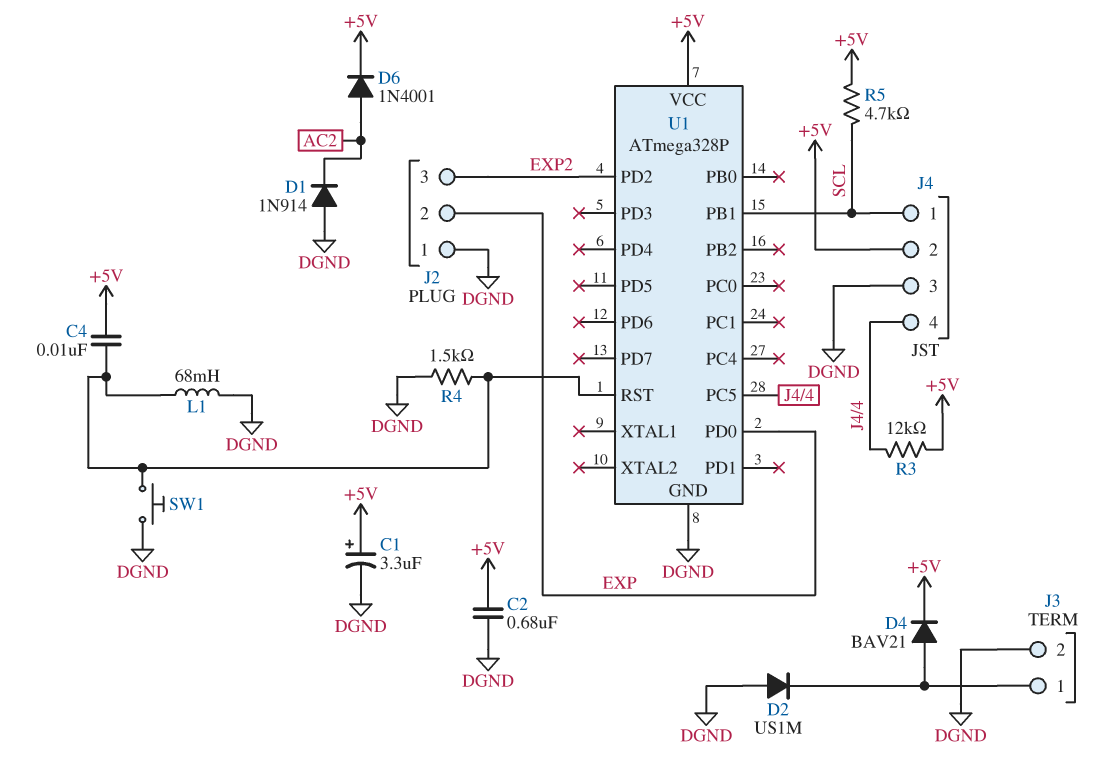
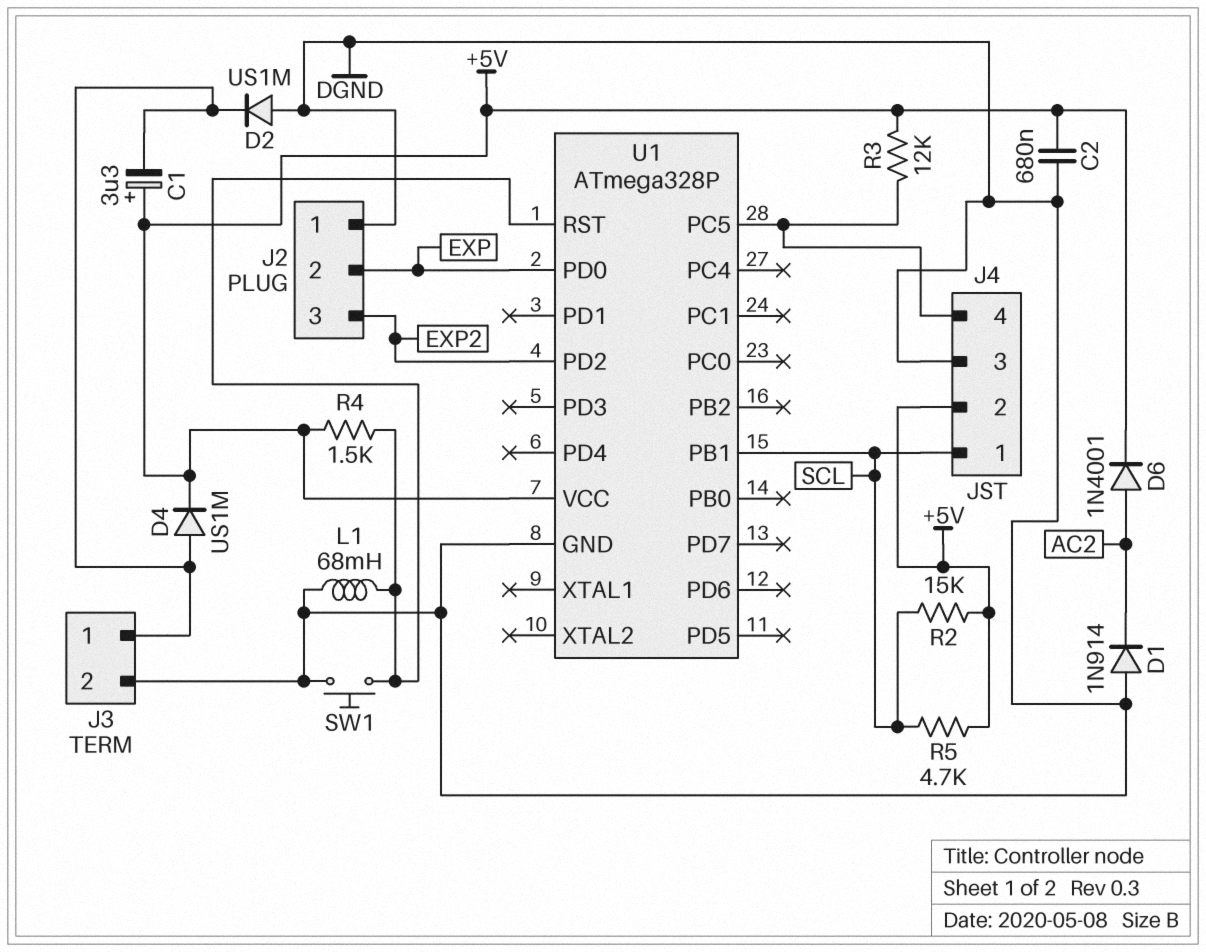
C1: 3.3uF (plus +5V, minus DGND) -> 3.3uF (plus +5V, minus J3/1)
C4: 10nF (+5V, U1/RST) -> none
D4: diode BAV21 (A J3/1, K +5V) -> diode US1M (A J3/1, K +5V)
R2: none -> 15k (+5V, SCL)
R4: 1.5k (DGND, U1/RST) -> 1.5k (+5V, U1/RST)

